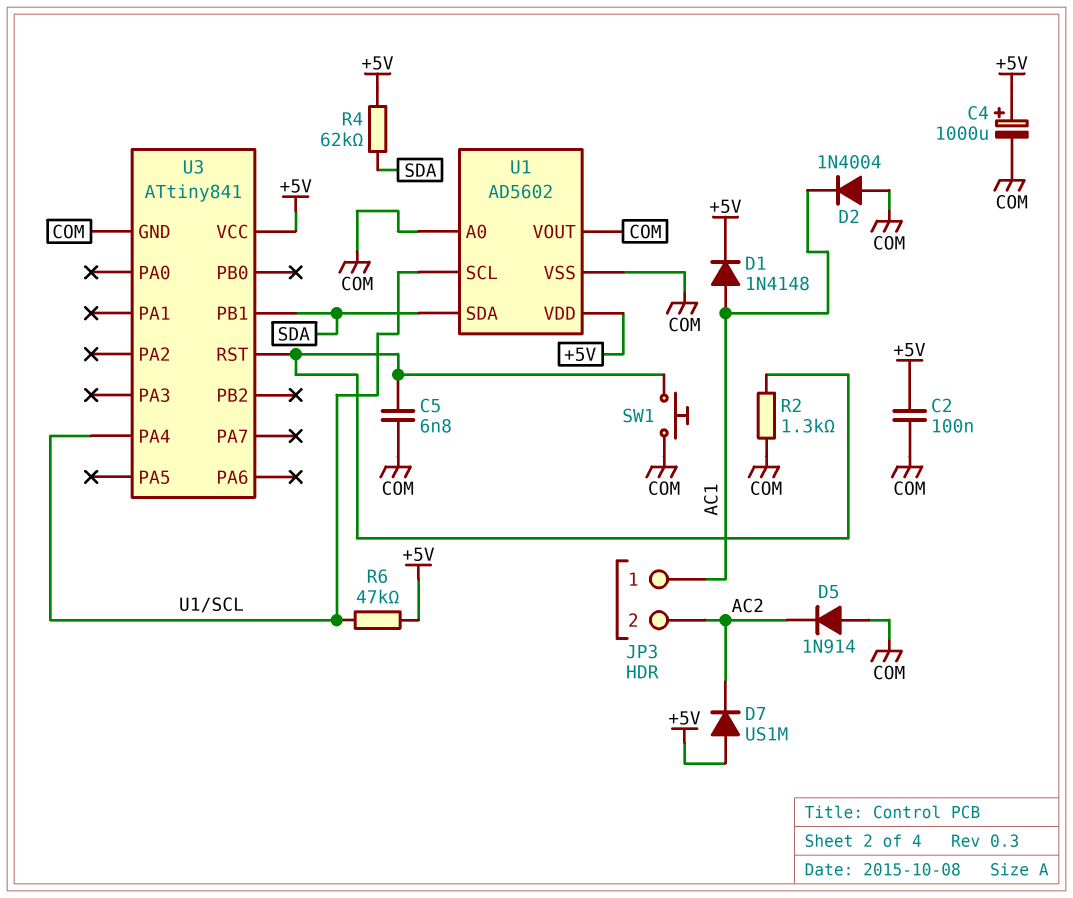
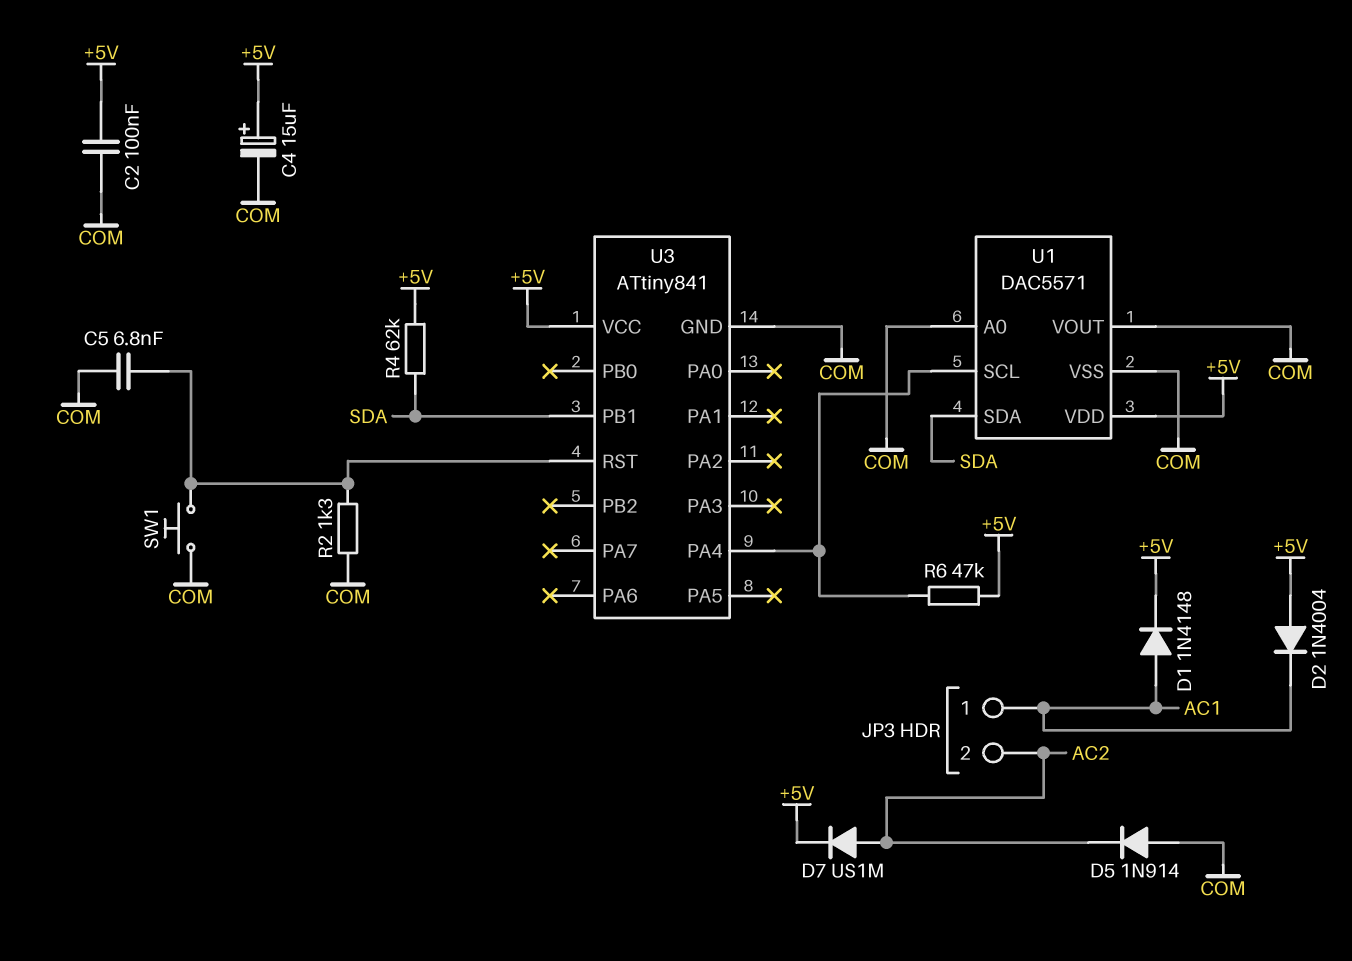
C4: 1000uF (plus +5V, minus COM) -> 15uF (plus +5V, minus COM)
D2: diode 1N4004 (A COM, K AC1) -> diode 1N4004 (A +5V, K AC1)
D7: diode US1M (A +5V, K AC2) -> diode US1M (A AC2, K +5V)
U1: AD5602 -> DAC5571

